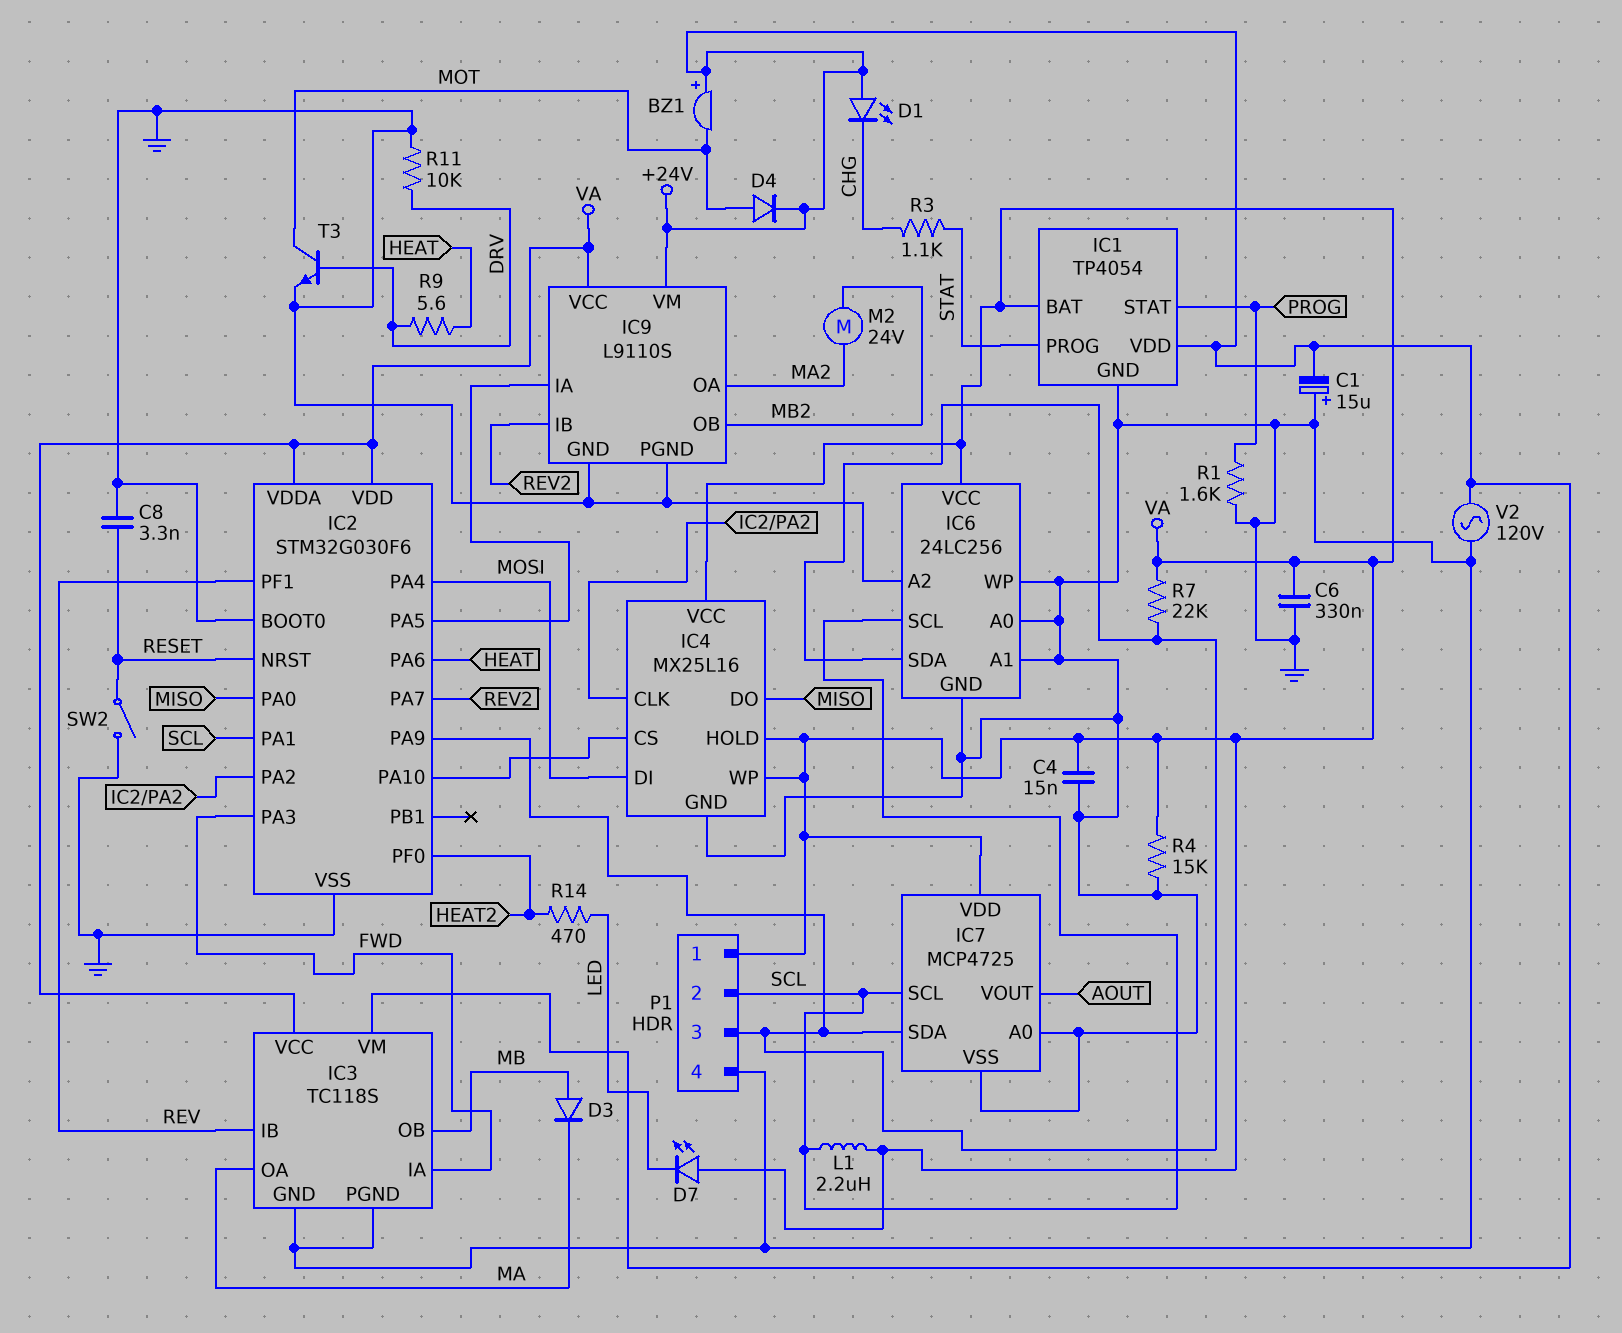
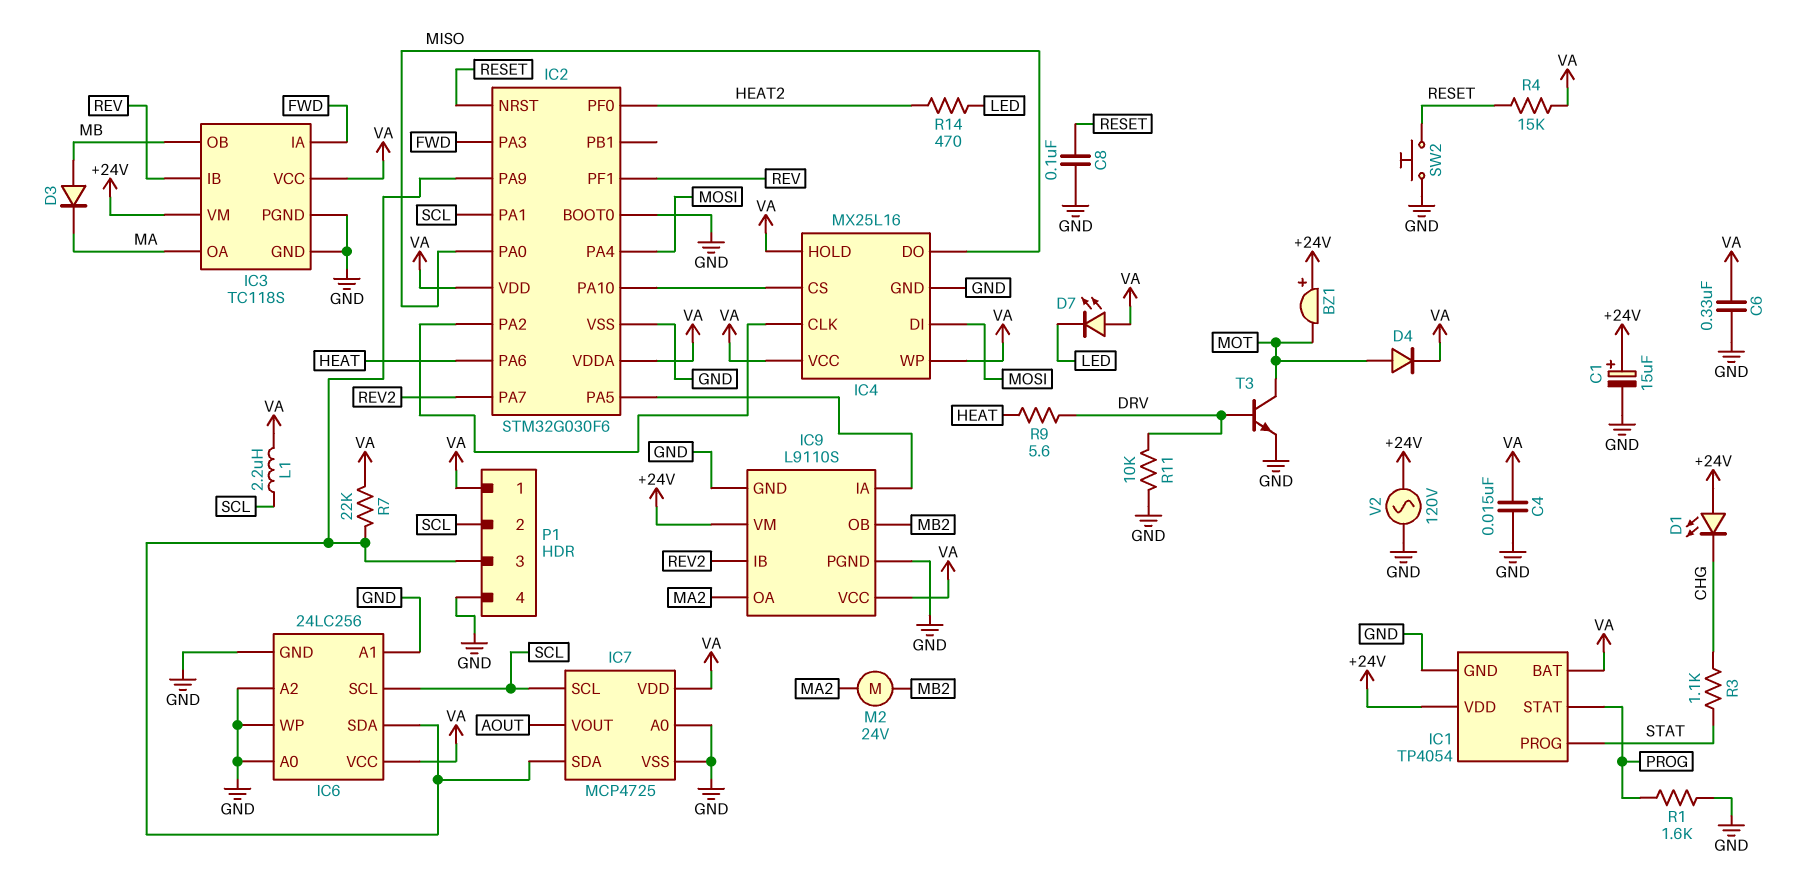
C1: 15uF (plus GND, minus +24V) -> 15uF (plus +24V, minus GND)
C8: 3.3nF (GND, RESET) -> 100nF (GND, RESET)
D4: diode (A MOT, K +24V) -> diode (A MOT, K VA)
R4: 15k (GND, VA) -> 15k (RESET, VA)
SW2: switch (GND, RESET) -> button (GND, RESET)

